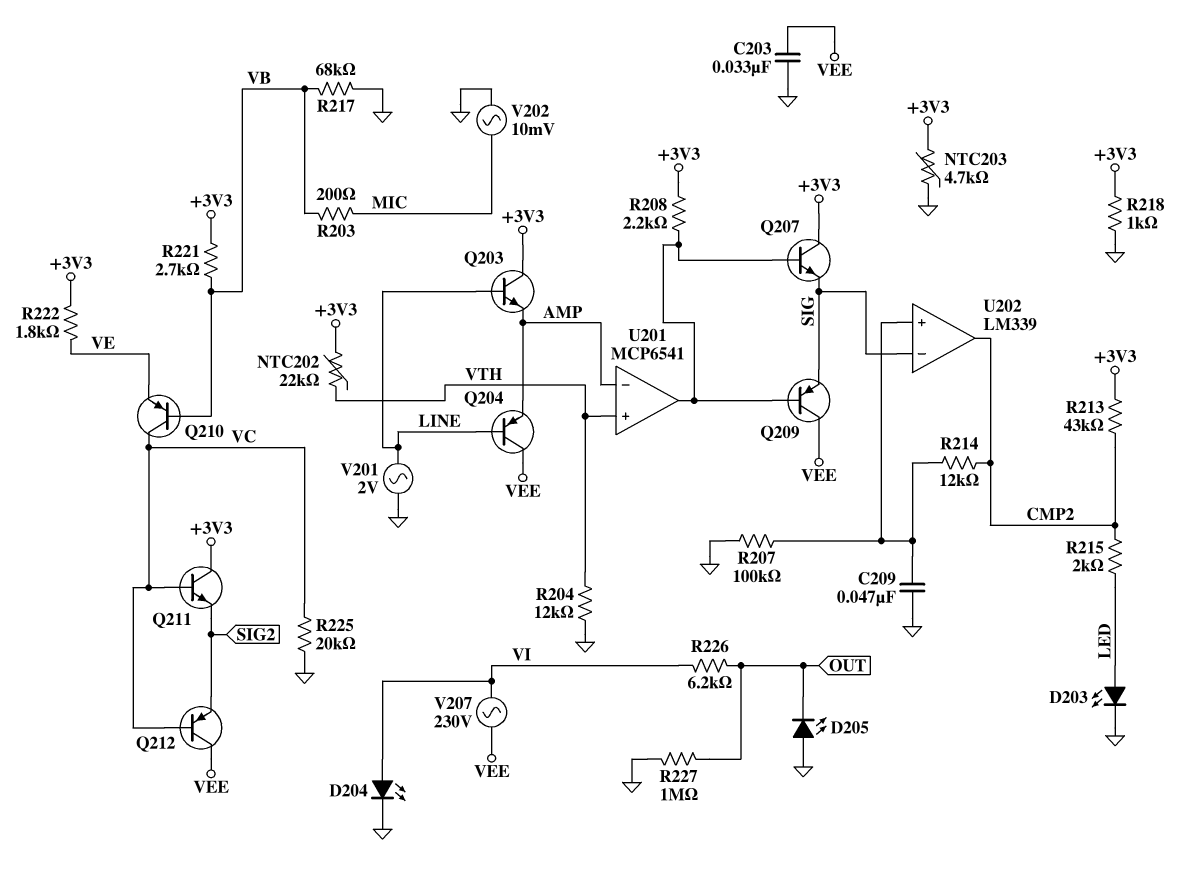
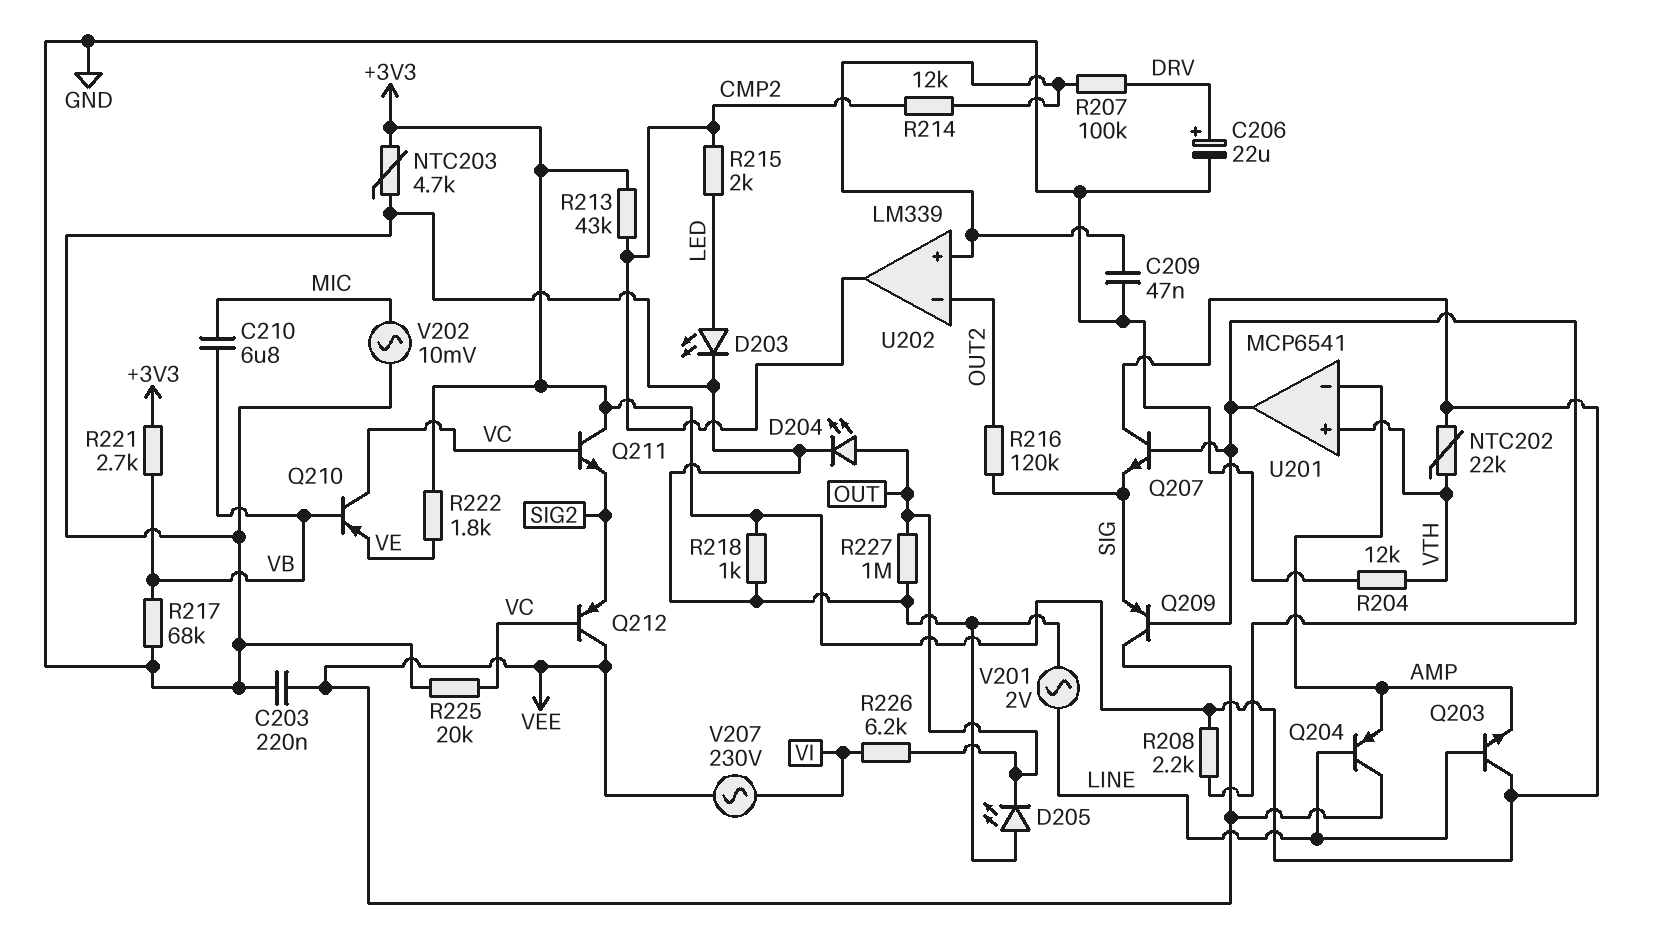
C203: 33nF (GND, VEE) -> 220nF (GND, VEE)
C206: none -> 22uF (plus DRV, minus GND)
C210: none -> 6.8uF (MIC, VB)
D204: LED (A VI, K GND) -> LED (A OUT, K GND)
R203: 200 (MIC, VB) -> none
R207: 100k (GND, U202/in+) -> 100k (DRV, U202/in+)
R216: none -> 120k (OUT2, SIG)
U202 pin in-: SIG -> OUT2

